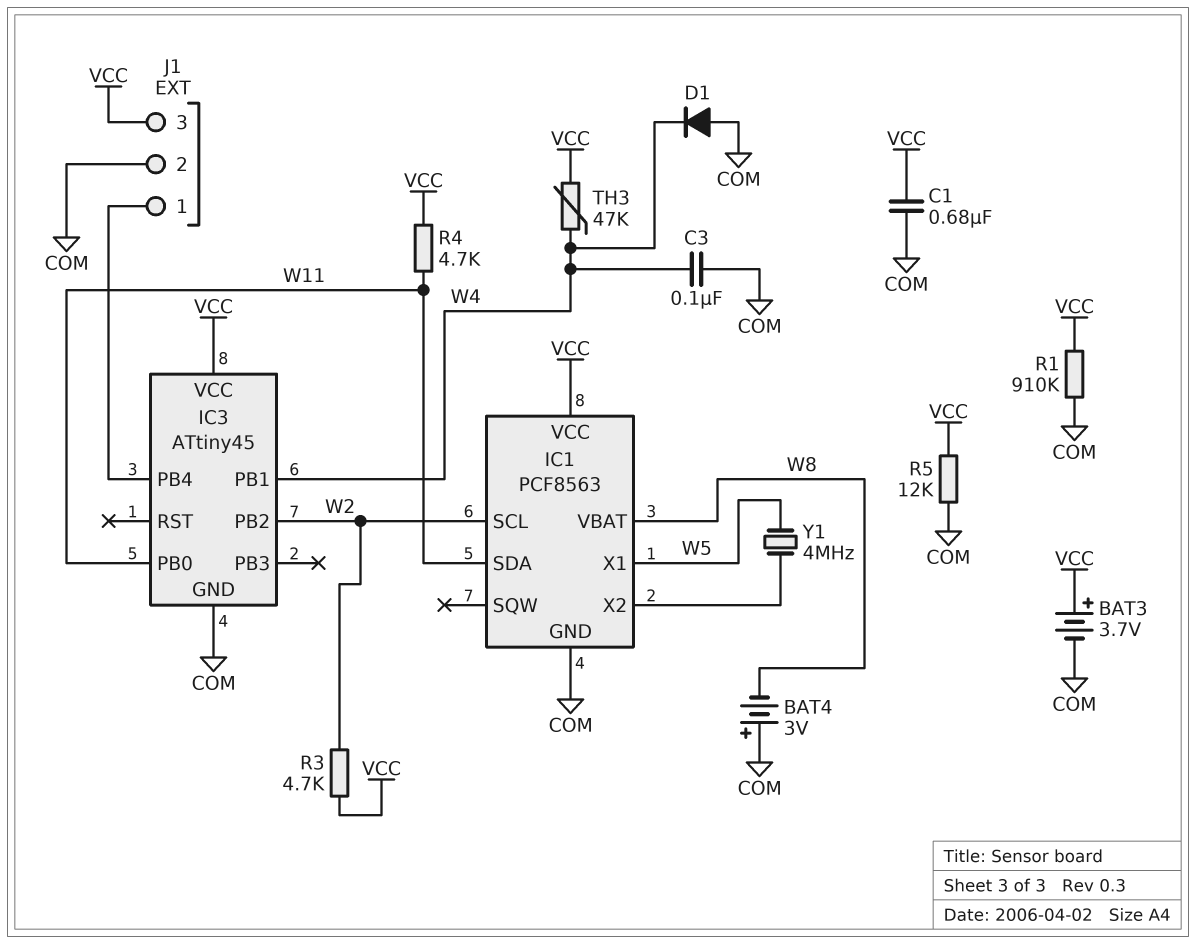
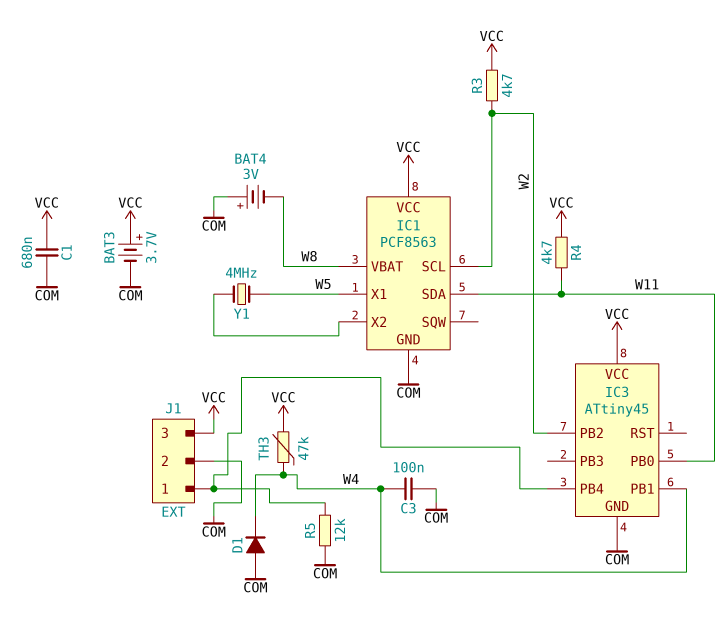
R1: 910k (COM, VCC) -> none
R5: 12k (COM, VCC) -> 12k (COM, IC3/PB4)

